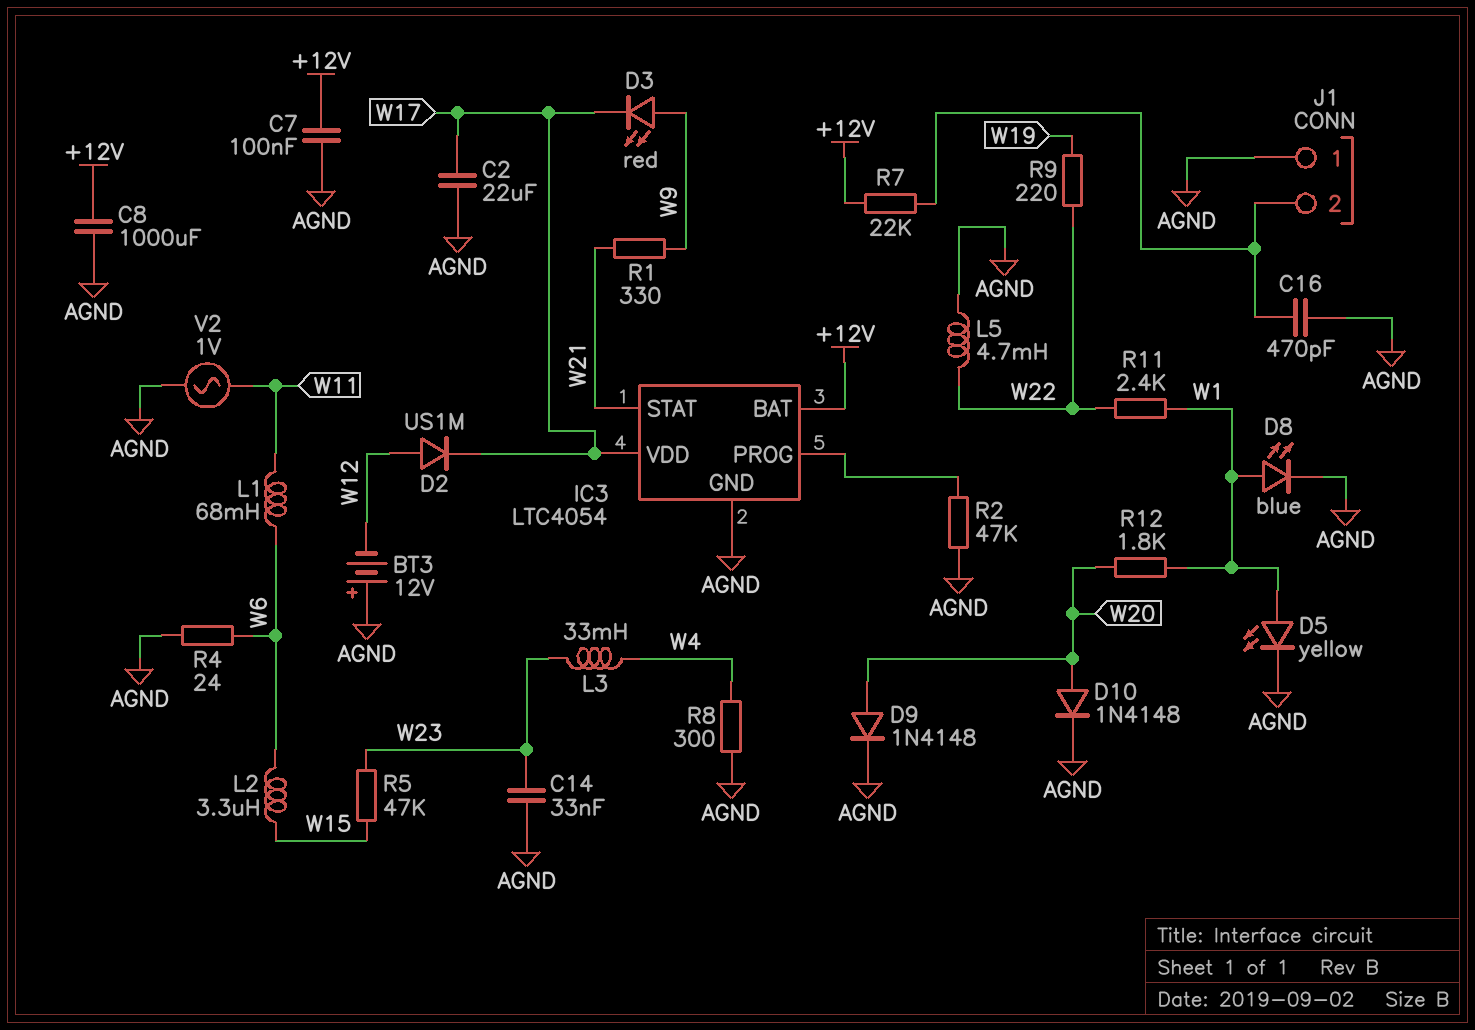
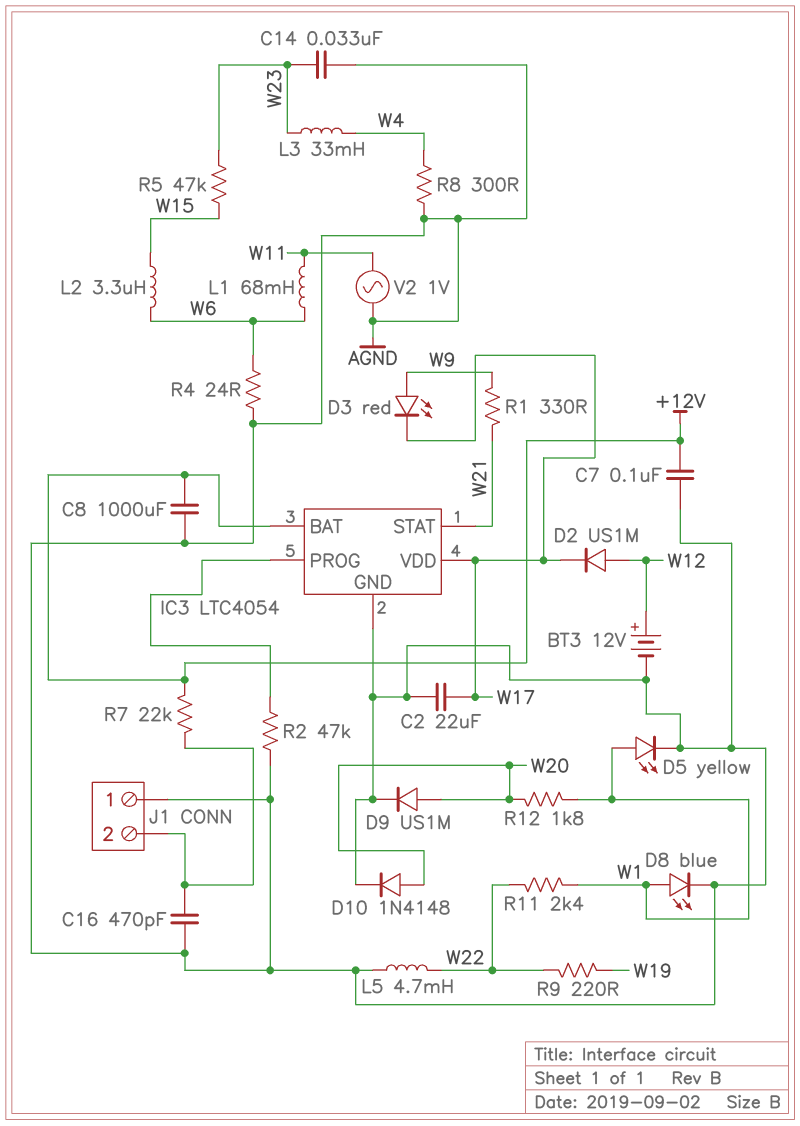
BT3: 12V (plus AGND, minus W12) -> 12V (plus W12, minus AGND)
D9: diode 1N4148 (A W20, K AGND) -> diode US1M (A W20, K AGND)

